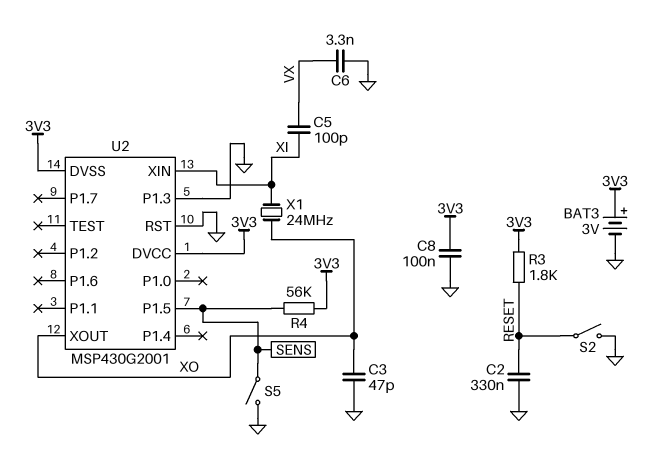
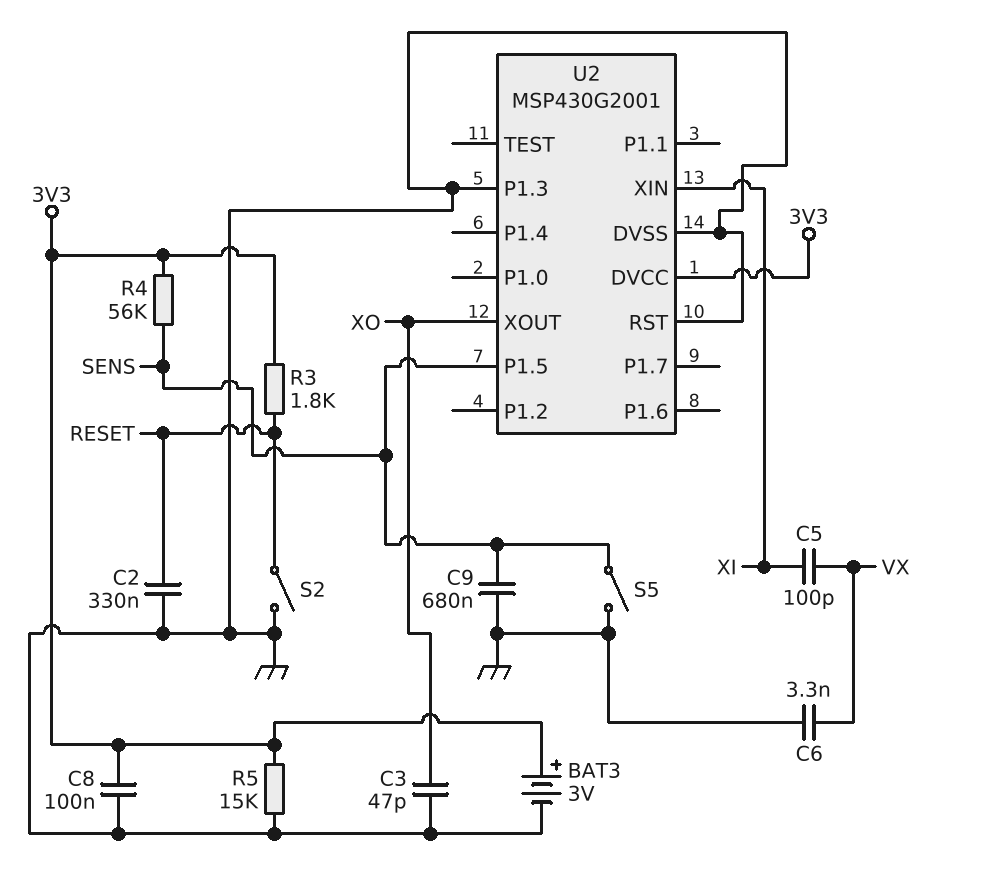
C9: none -> 680nF (GND, SENS)
R5: none -> 15k (3V3, GND)
U2 pin DVSS: 3V3 -> GND
X1: 24MHz (XI, XO) -> none

